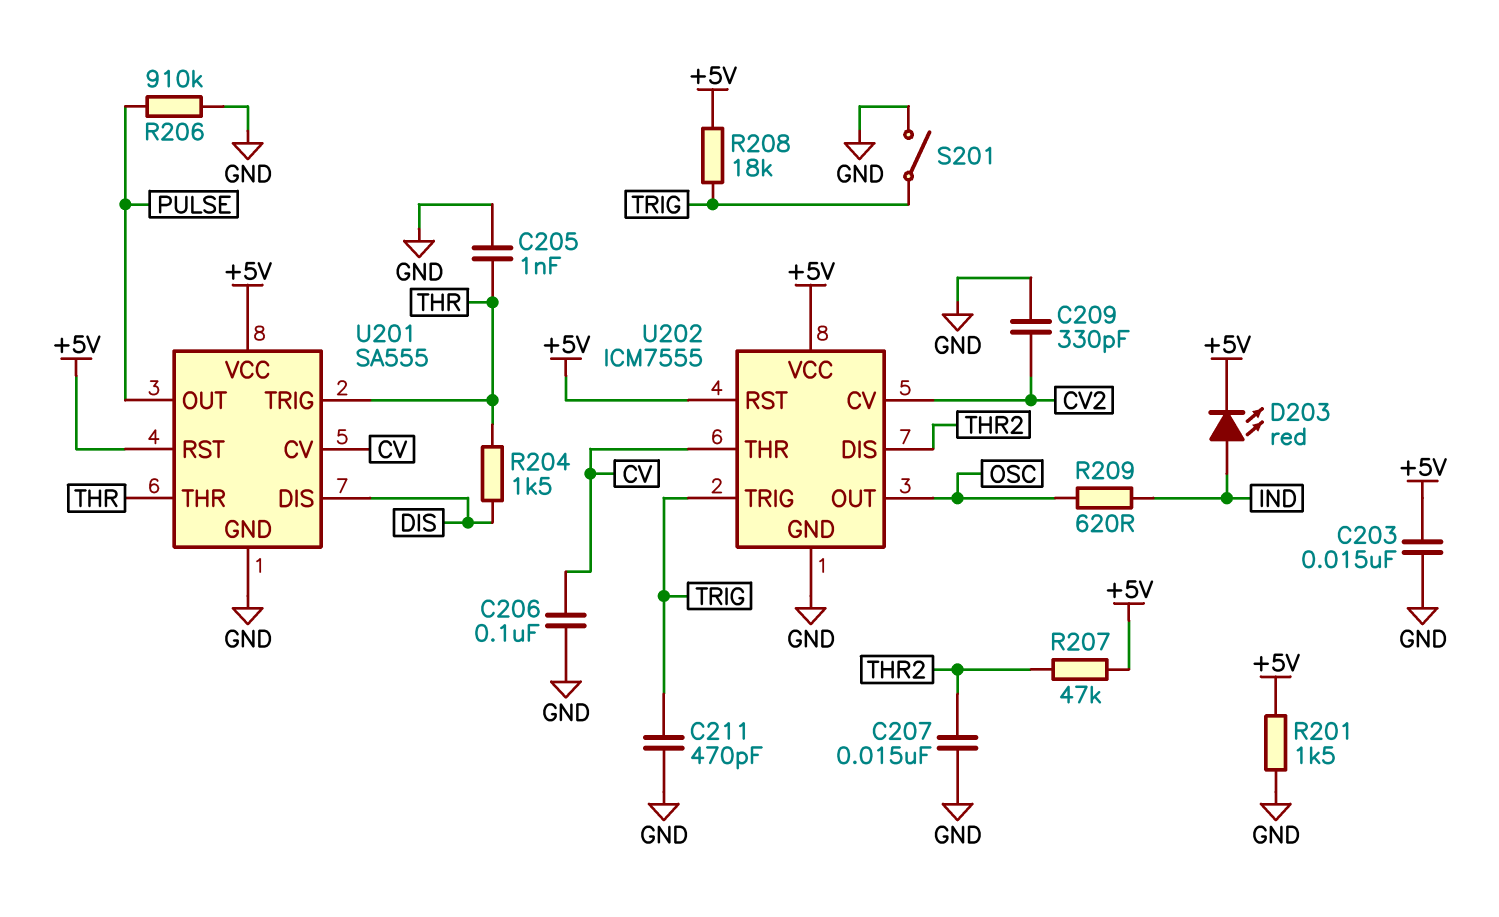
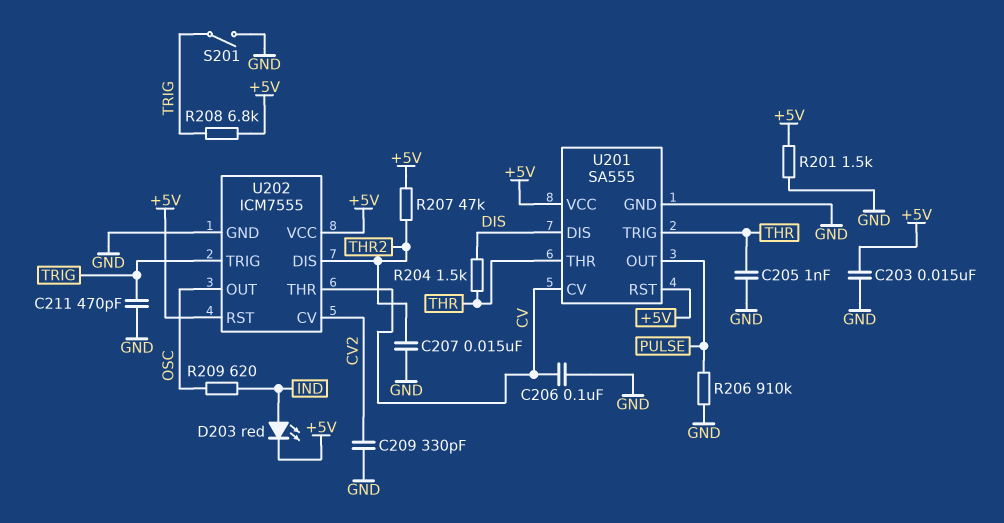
R208: 18k (+5V, TRIG) -> 6.8k (+5V, TRIG)

